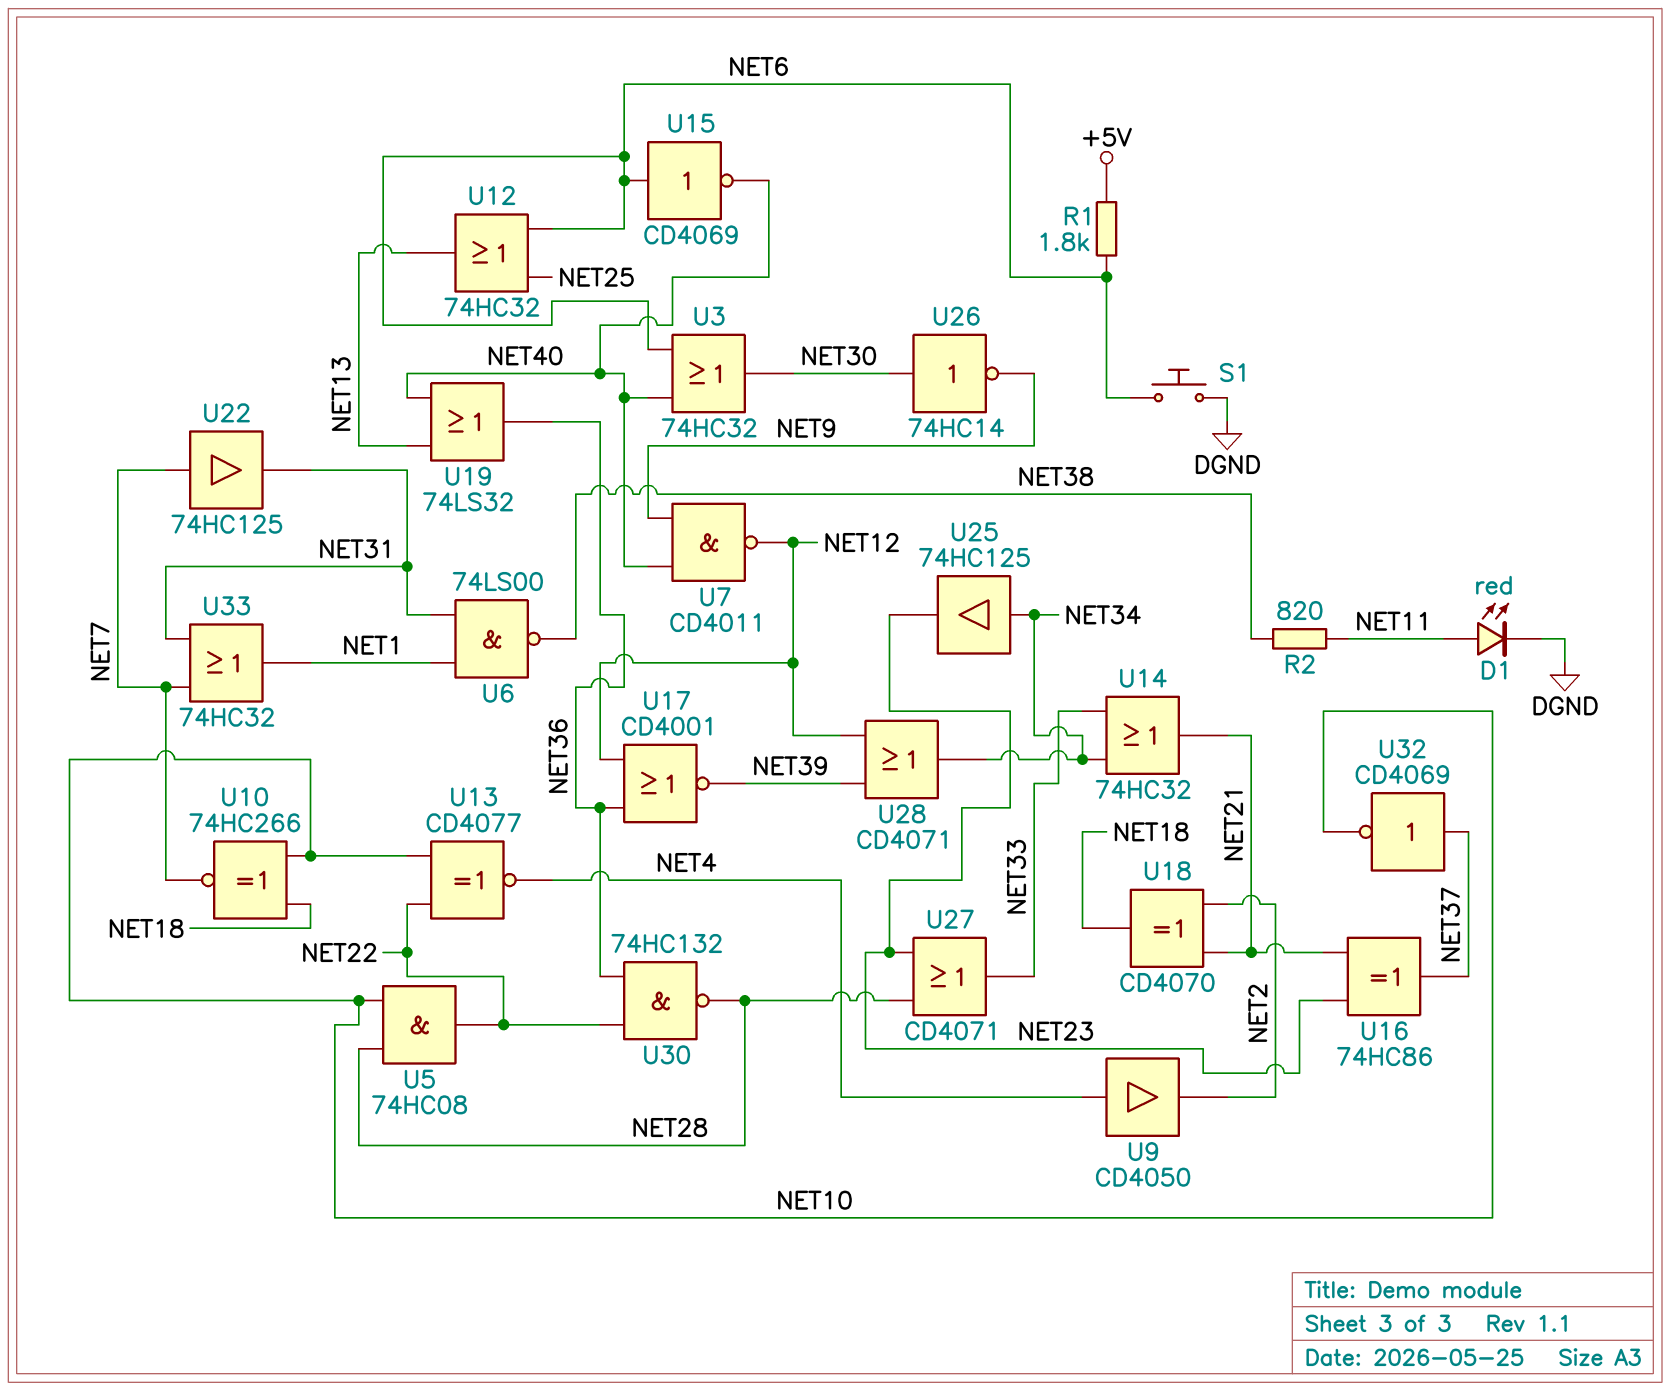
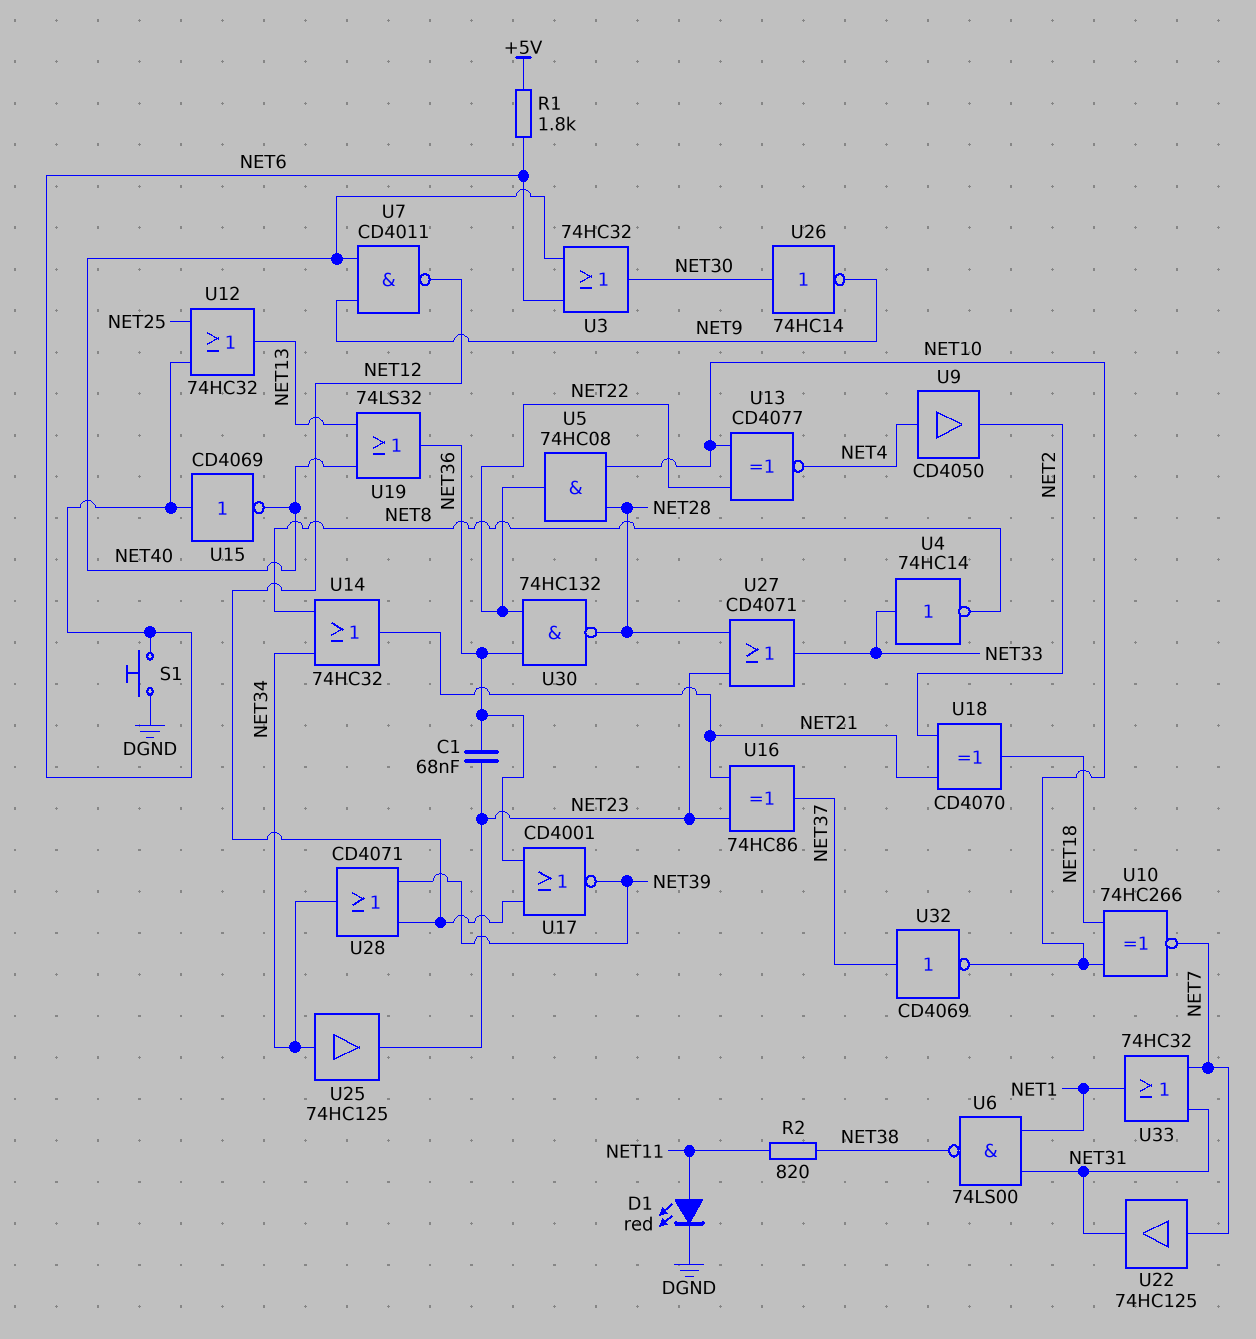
C1: none -> 68nF (NET23, NET36)
U4: none -> NOT 74HC14 (in NET33, out NET8)
U14: OR 74HC32 (in NET33, in NET34, out NET21) -> OR 74HC32 (in NET8, in NET34, out NET21)

